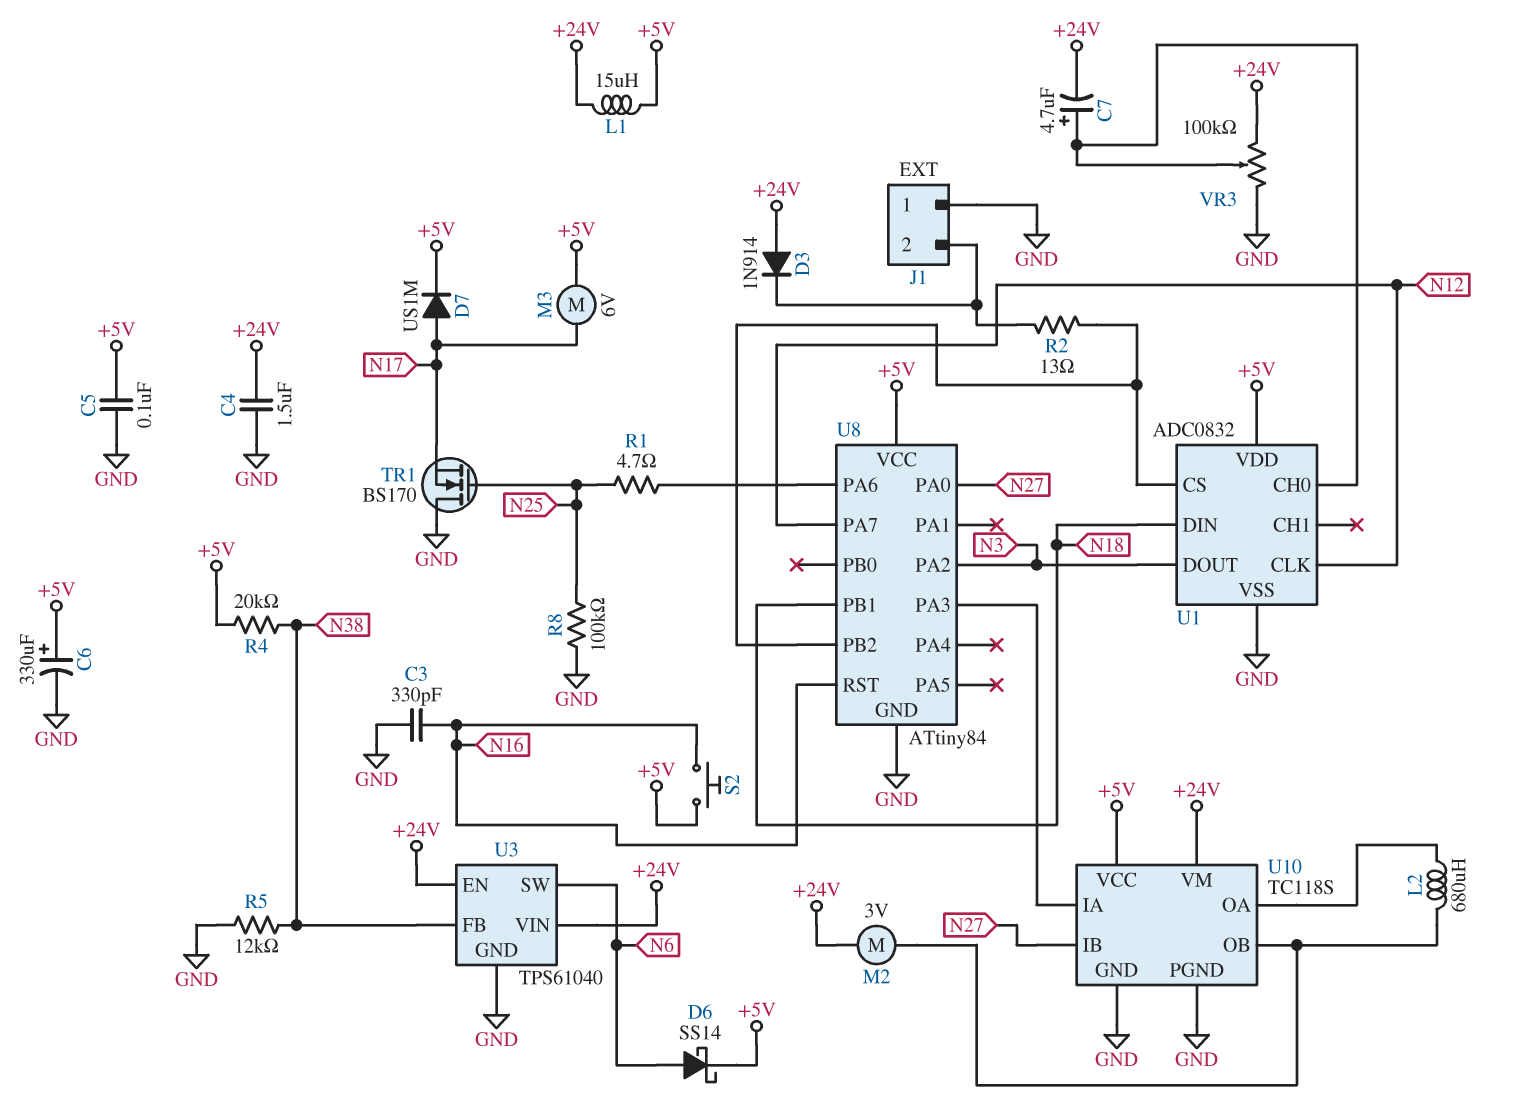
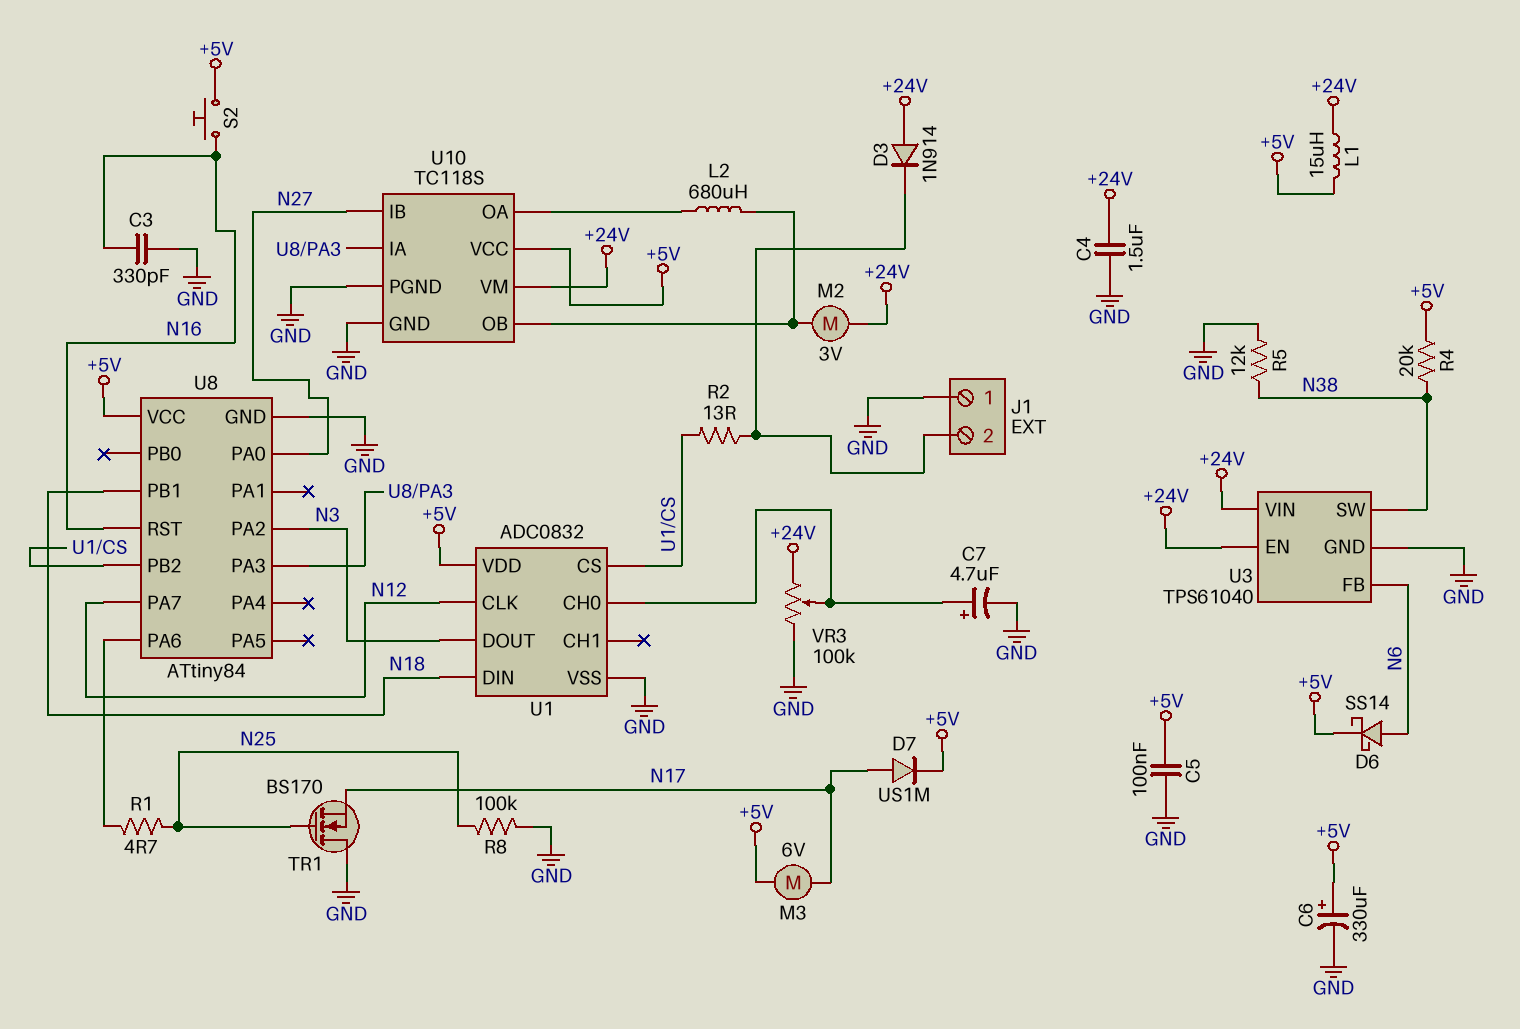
C7: 4.7uF (plus U1/CH0, minus +24V) -> 4.7uF (plus U1/CH0, minus GND)
U3 pin FB: N38 -> N6
U3 pin SW: N6 -> N38

